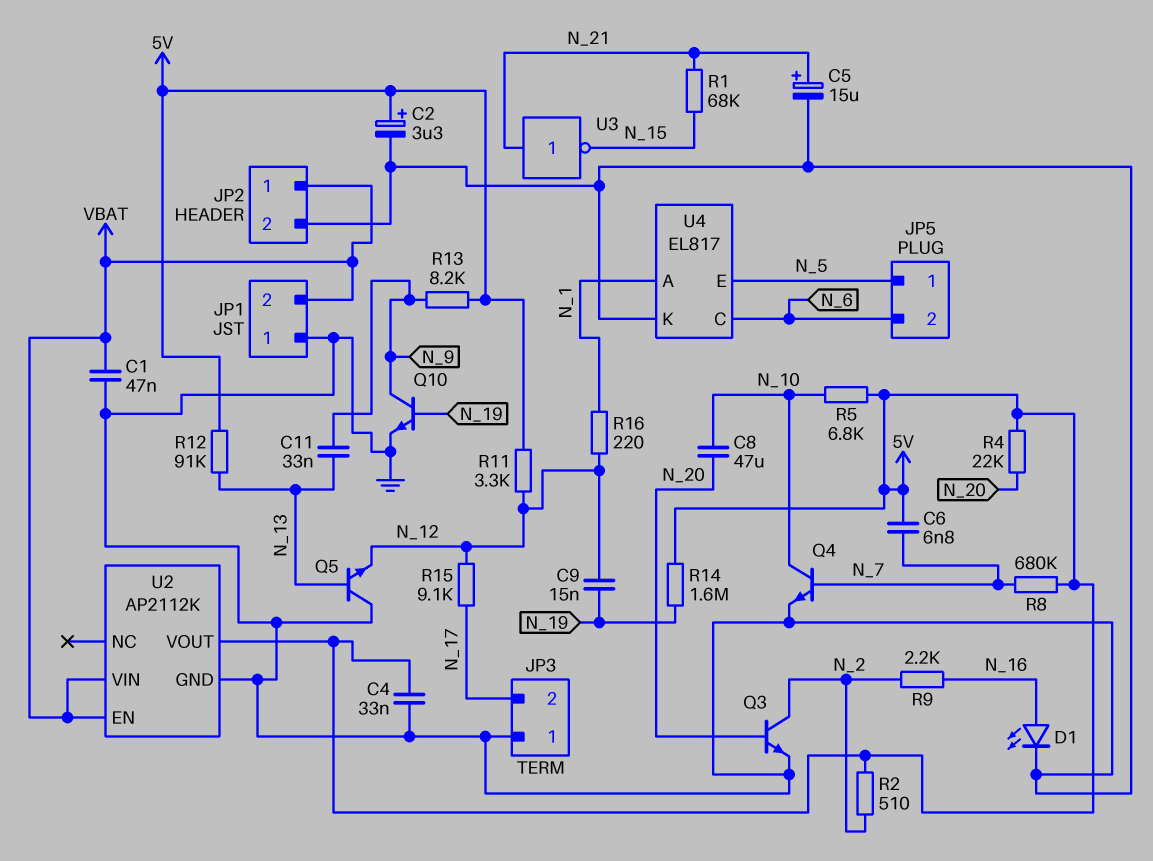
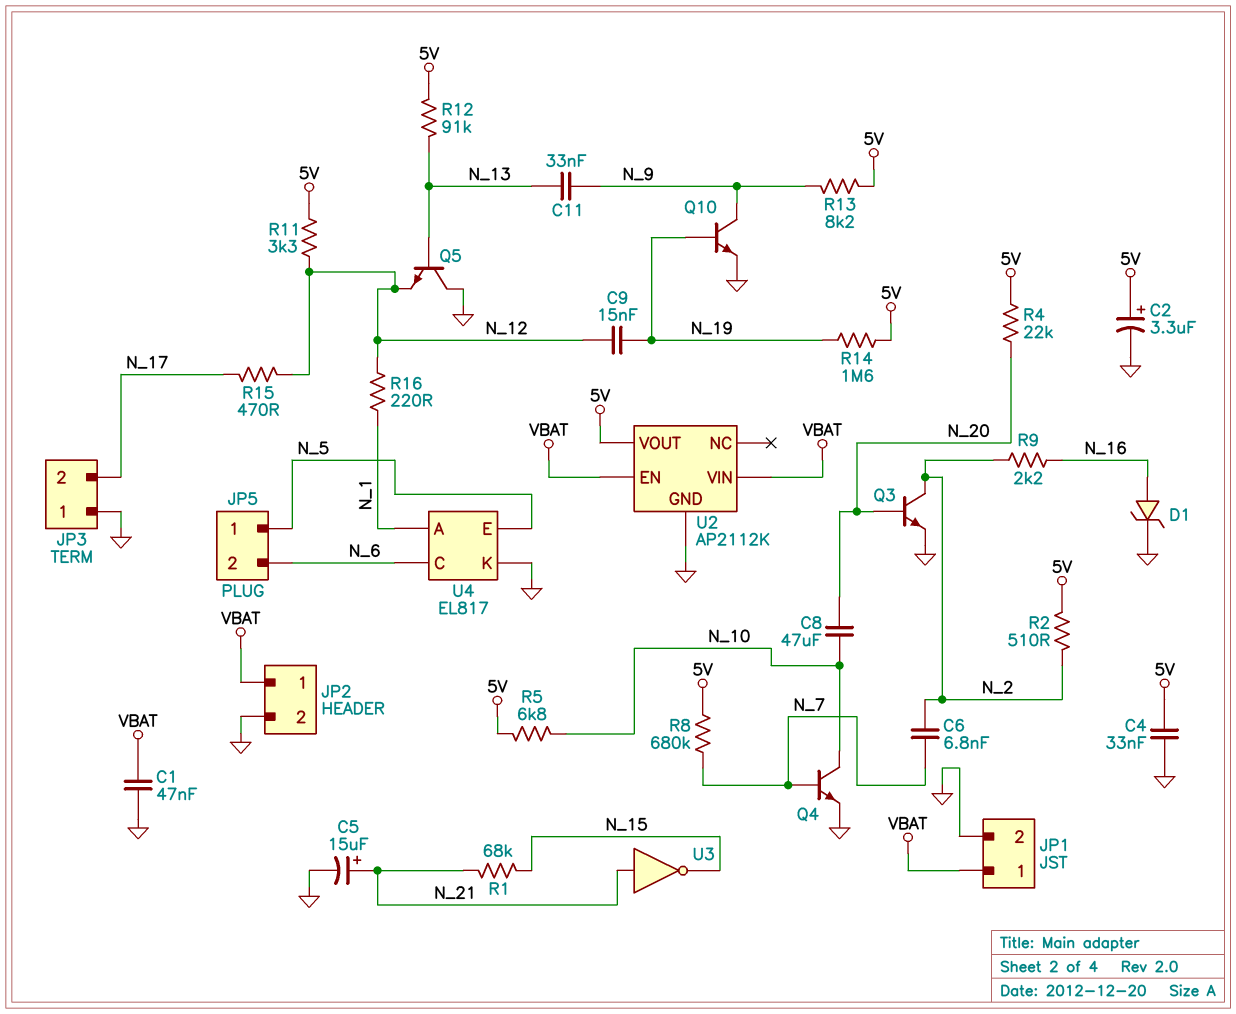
C6: 6.8nF (5V, N_7) -> 6.8nF (N_2, N_7)
D1: LED (A N_16, K GND) -> zener (A N_16, K GND)
JP1 pin 1: GND -> VBAT
JP1 pin 2: VBAT -> GND
R15: 9.1k (N_12, N_17) -> 470 (N_12, N_17)

